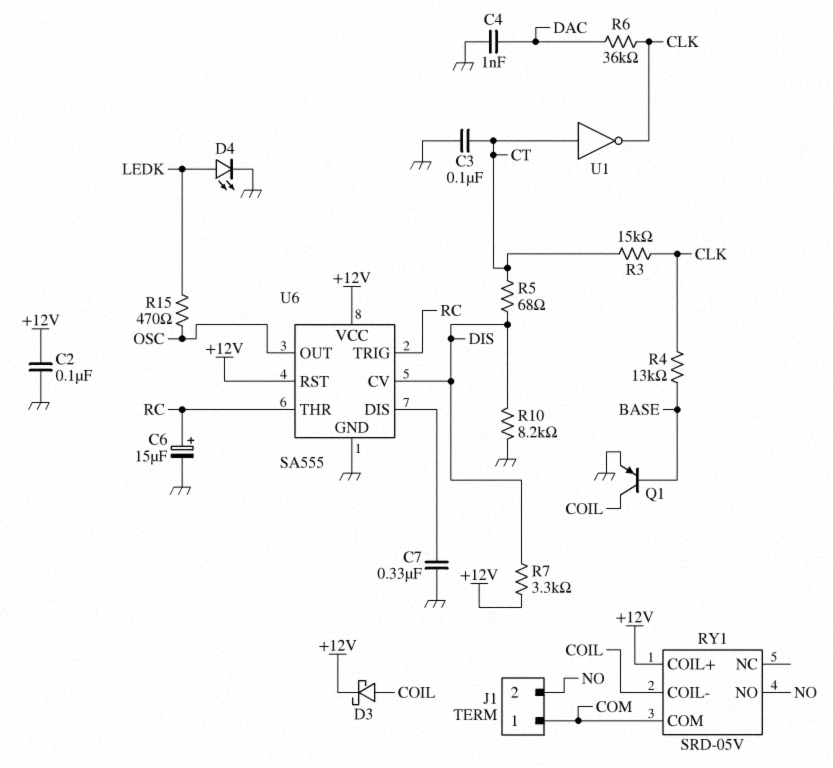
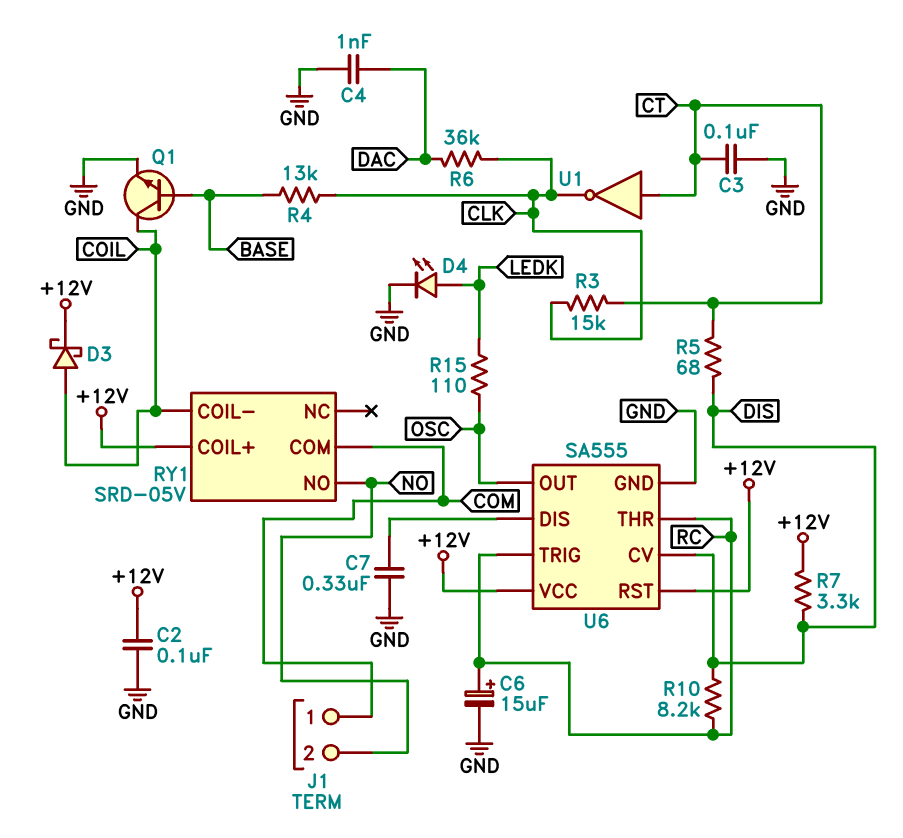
Q1: PNP (B BASE, C COIL, E GND) -> NPN (B BASE, C COIL, E GND)
R10: 8.2k (DIS, GND) -> 8.2k (DIS, RC)
R15: 470 (LEDK, OSC) -> 110 (LEDK, OSC)

